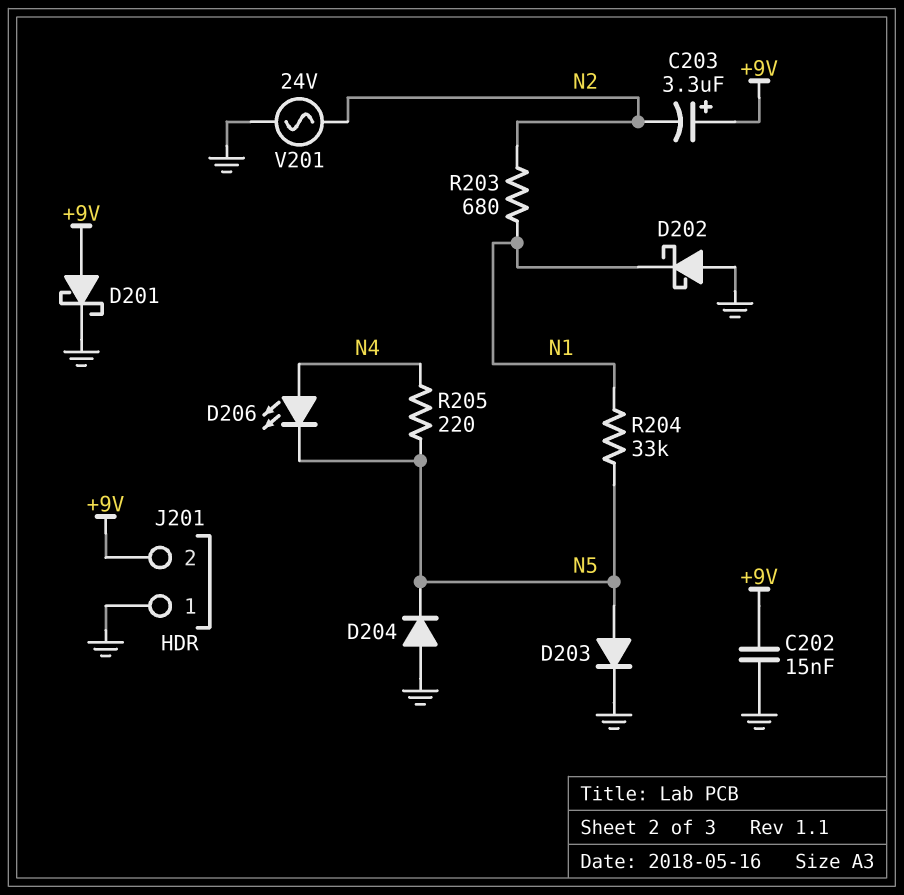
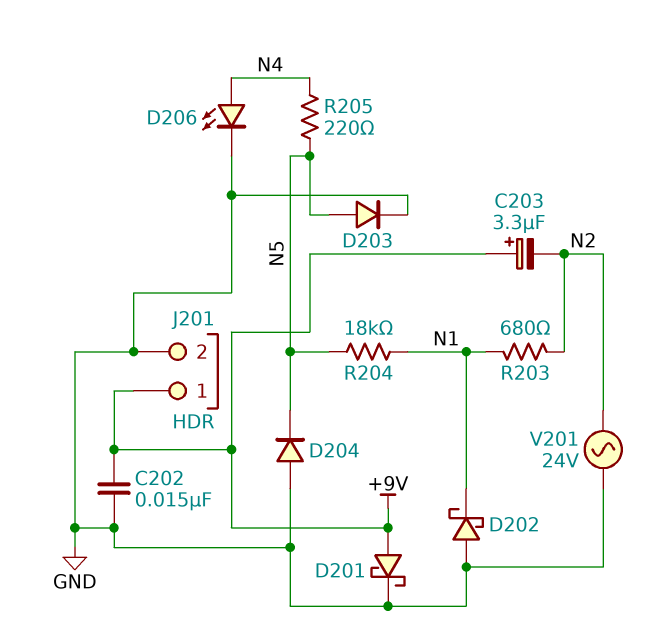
D206: LED (A N4, K N5) -> LED (A N4, K GND)
J201 pin 1: GND -> +9V
J201 pin 2: +9V -> GND
R204: 33k (N1, N5) -> 18k (N1, N5)

